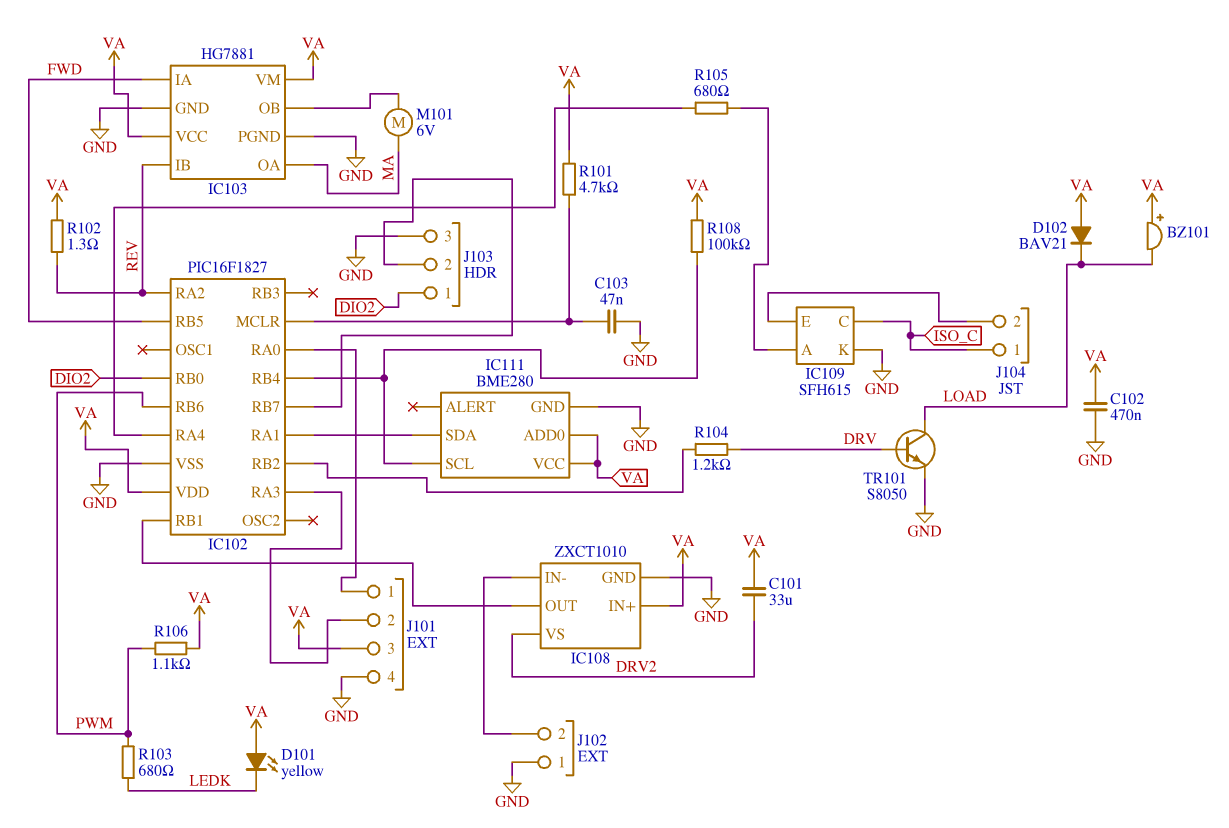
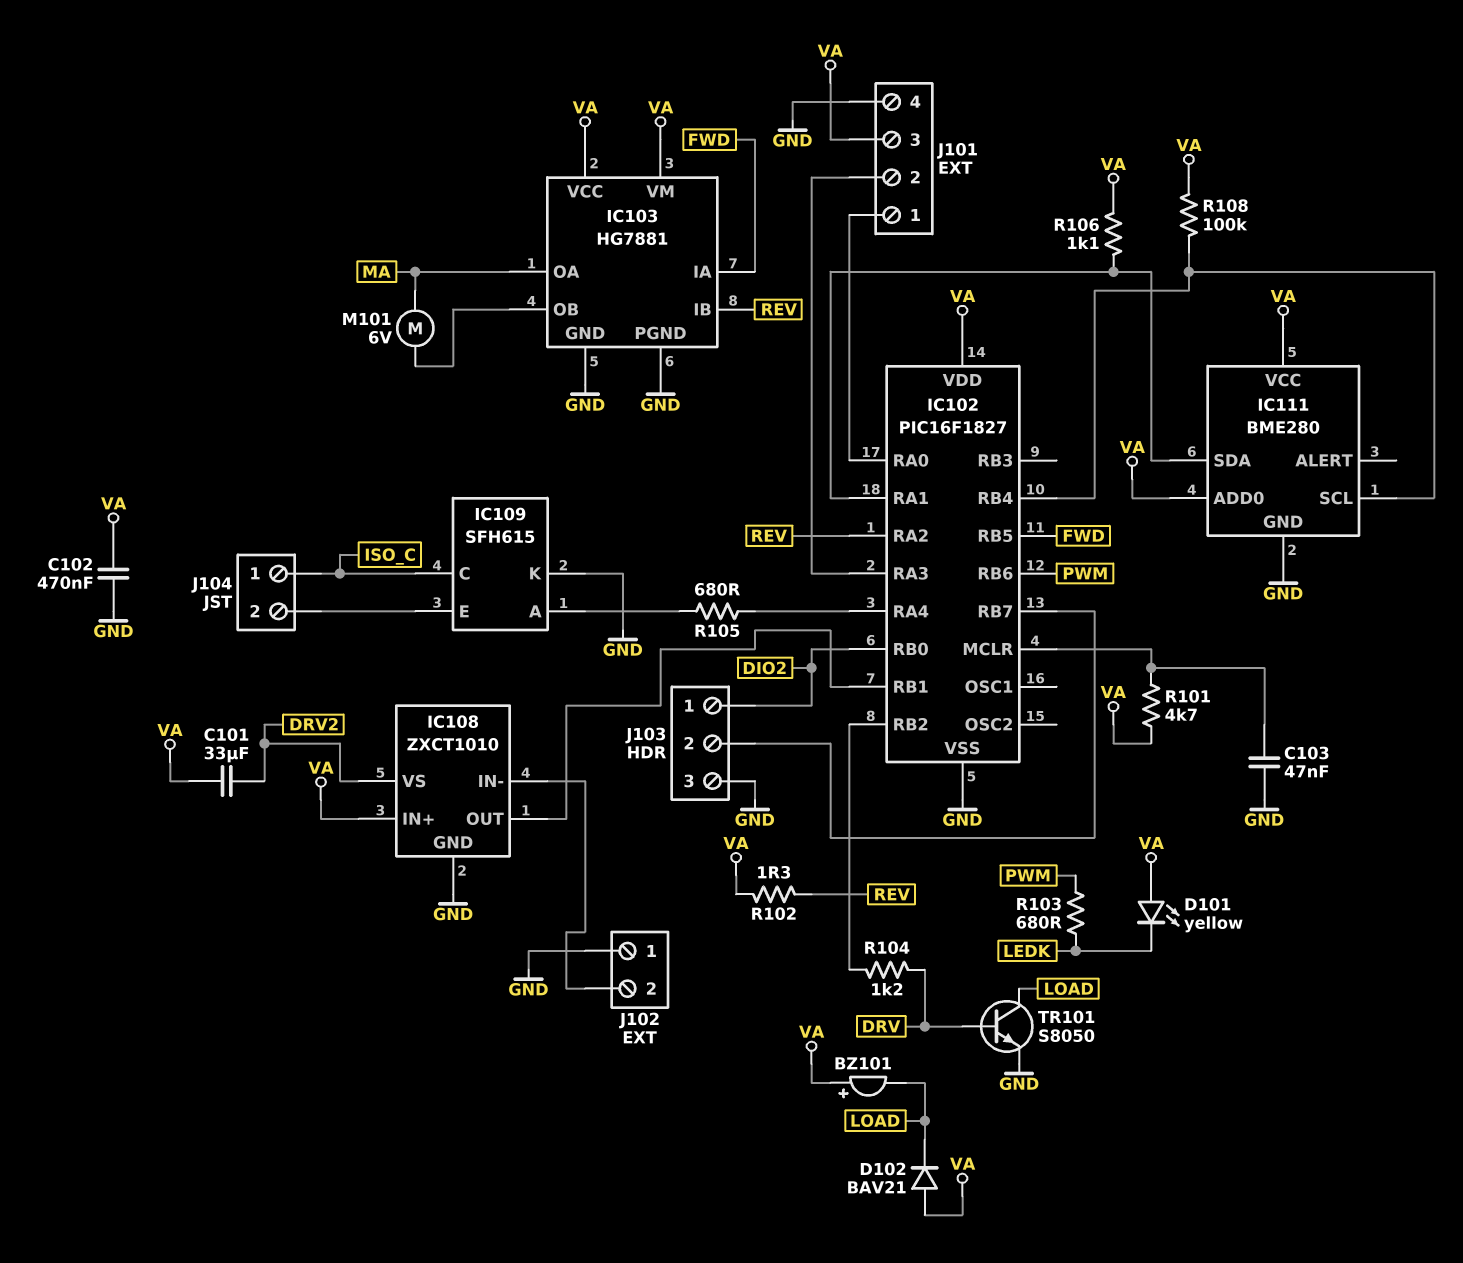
R106: 1.1k (PWM, VA) -> 1.1k (IC102/RA1, VA)

